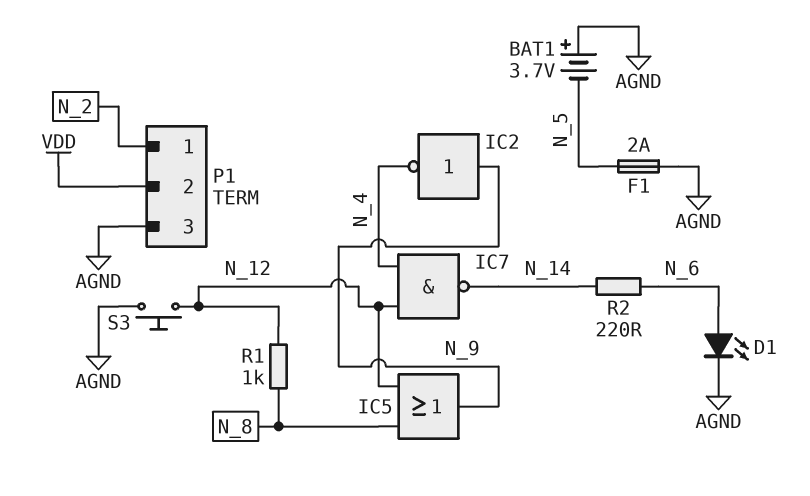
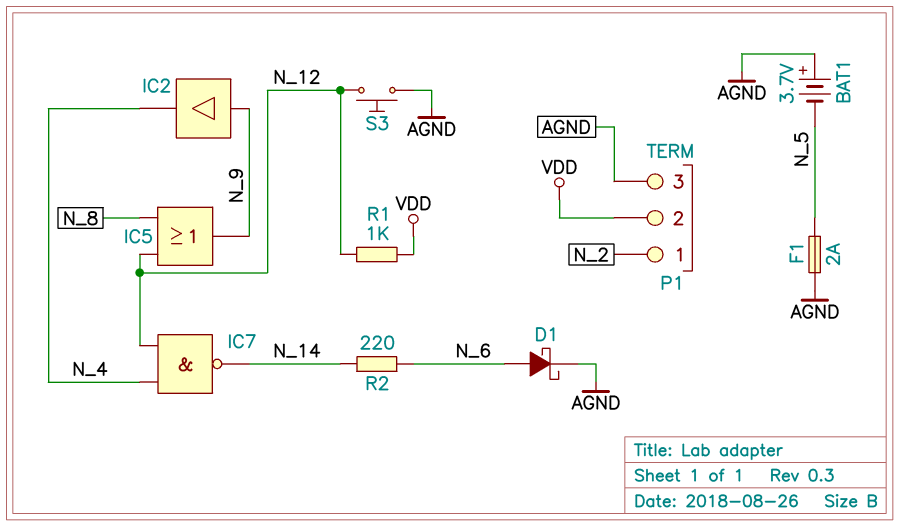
D1: LED (A N_6, K AGND) -> schottky (A N_6, K AGND)
IC2: NOT (in N_9, out N_4) -> buffer (in N_9, out N_4)
R1: 1k (N_8, N_12) -> 1k (N_12, VDD)

